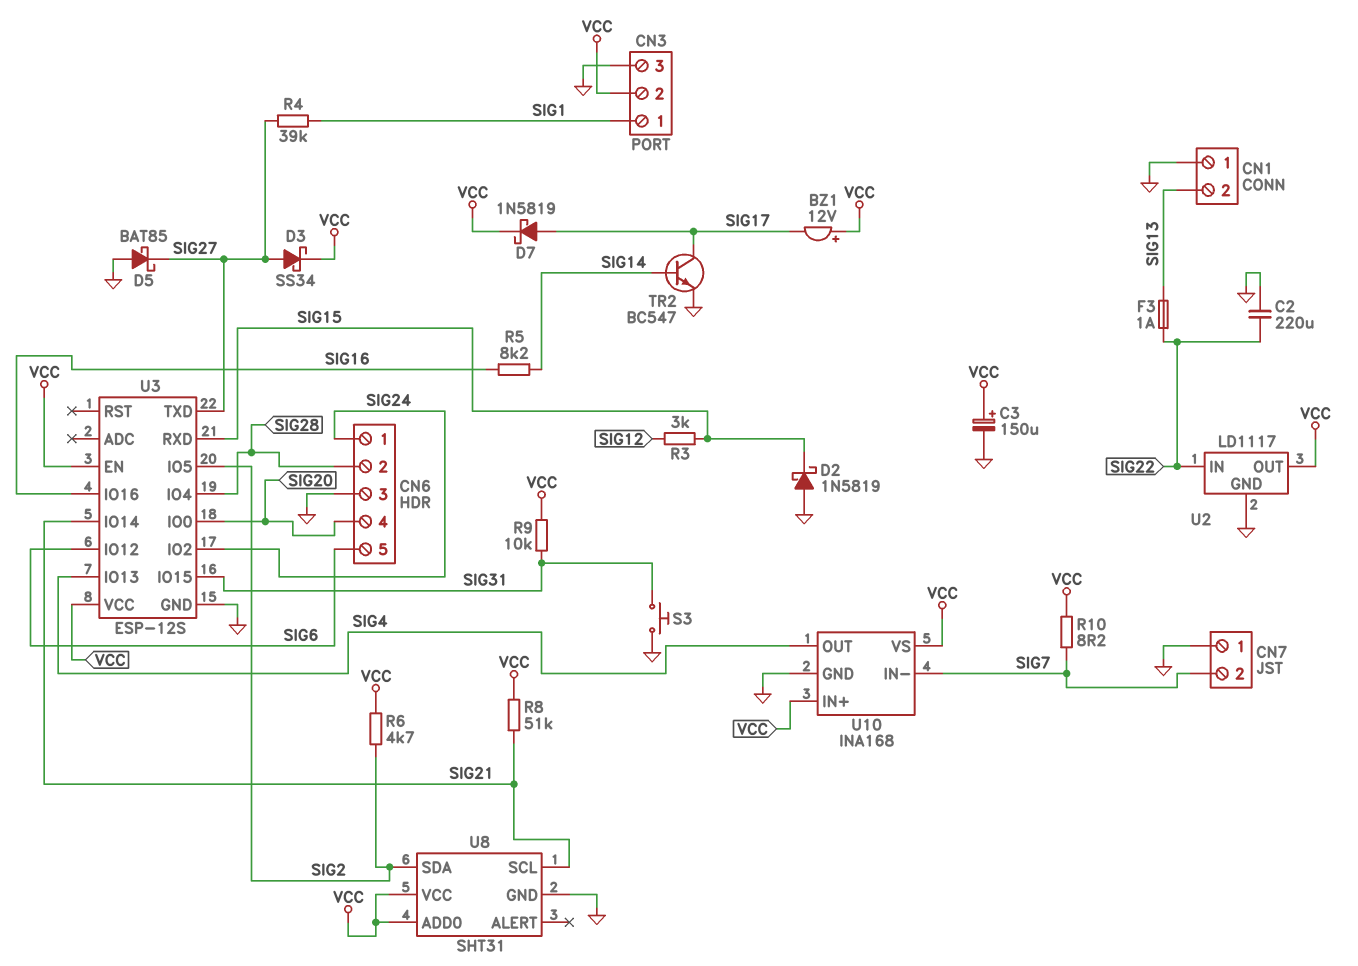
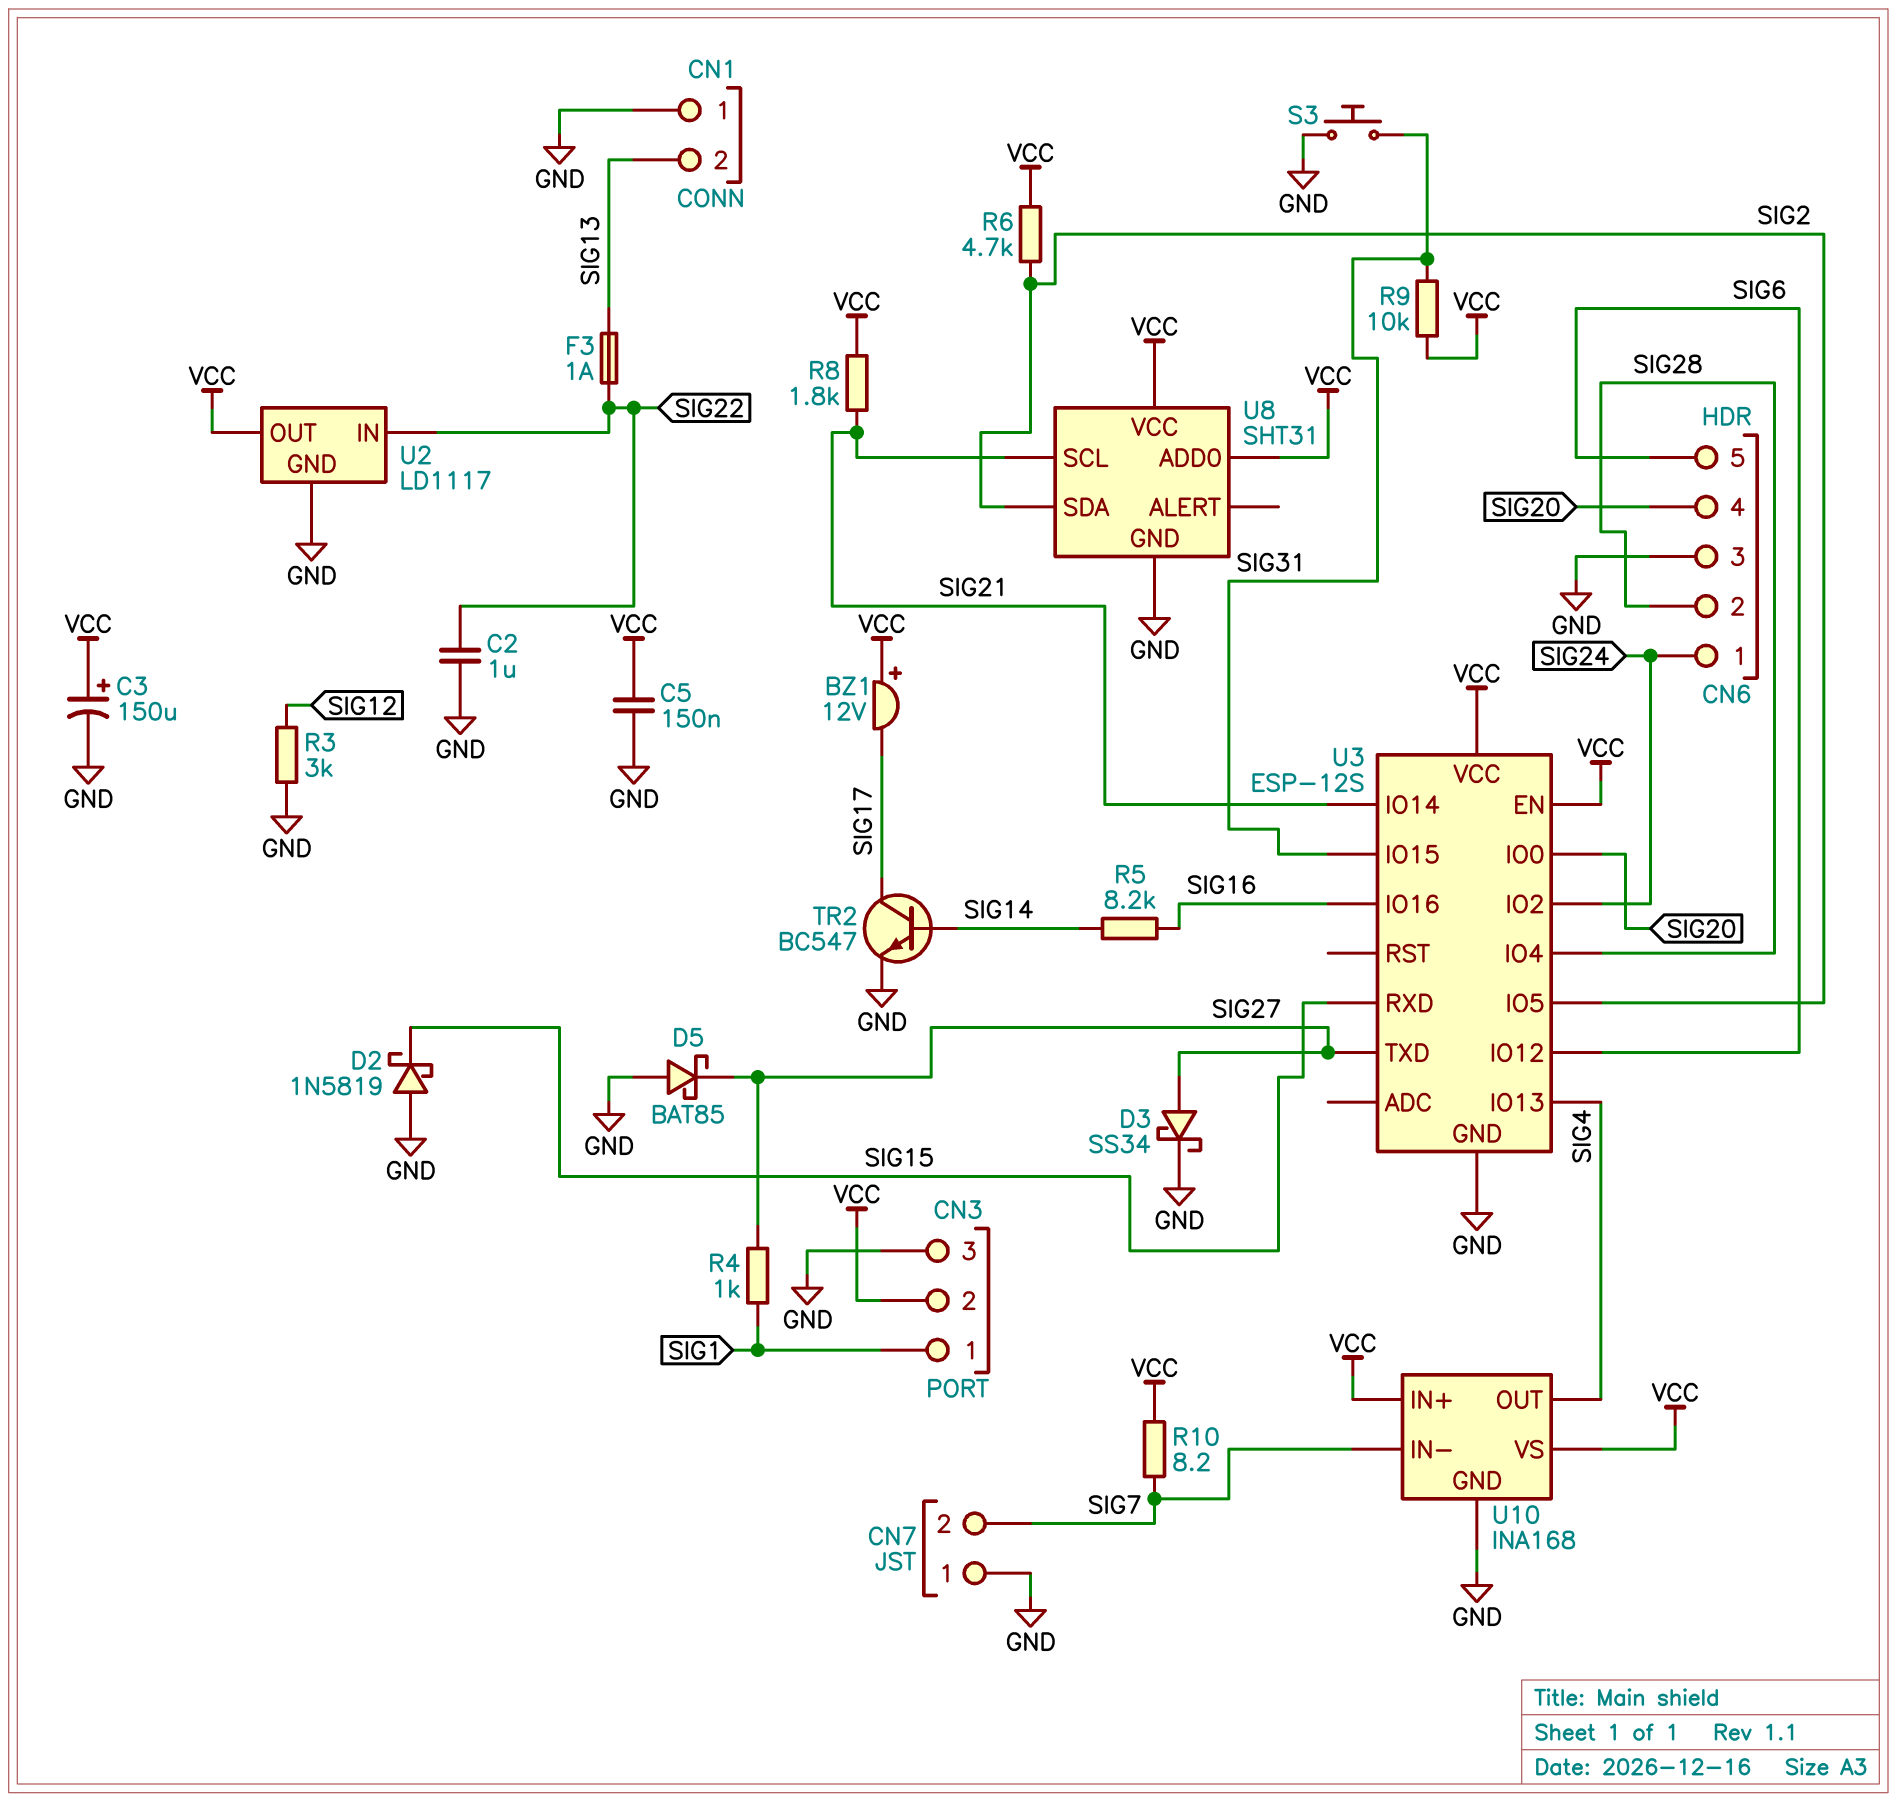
C2: 220uF (GND, SIG22) -> 1uF (GND, SIG22)
C5: none -> 150nF (GND, VCC)
D3: schottky SS34 (A SIG27, K VCC) -> schottky SS34 (A SIG27, K GND)
D7: schottky 1N5819 (A SIG17, K VCC) -> none
R3: 3k (SIG12, SIG15) -> 3k (GND, SIG12)
R4: 39k (SIG1, SIG27) -> 1k (SIG1, SIG27)
R8: 51k (SIG21, VCC) -> 1.8k (SIG21, VCC)

